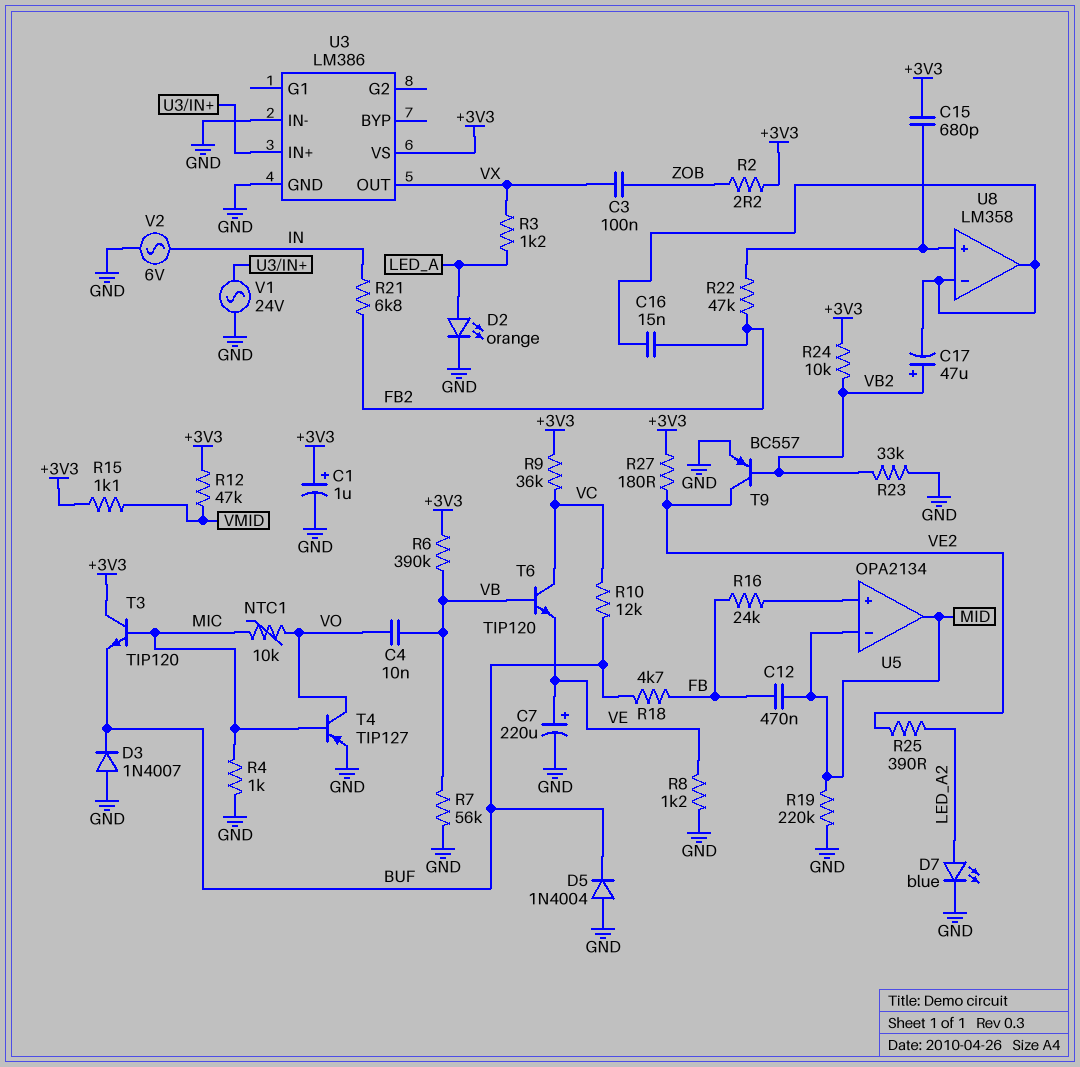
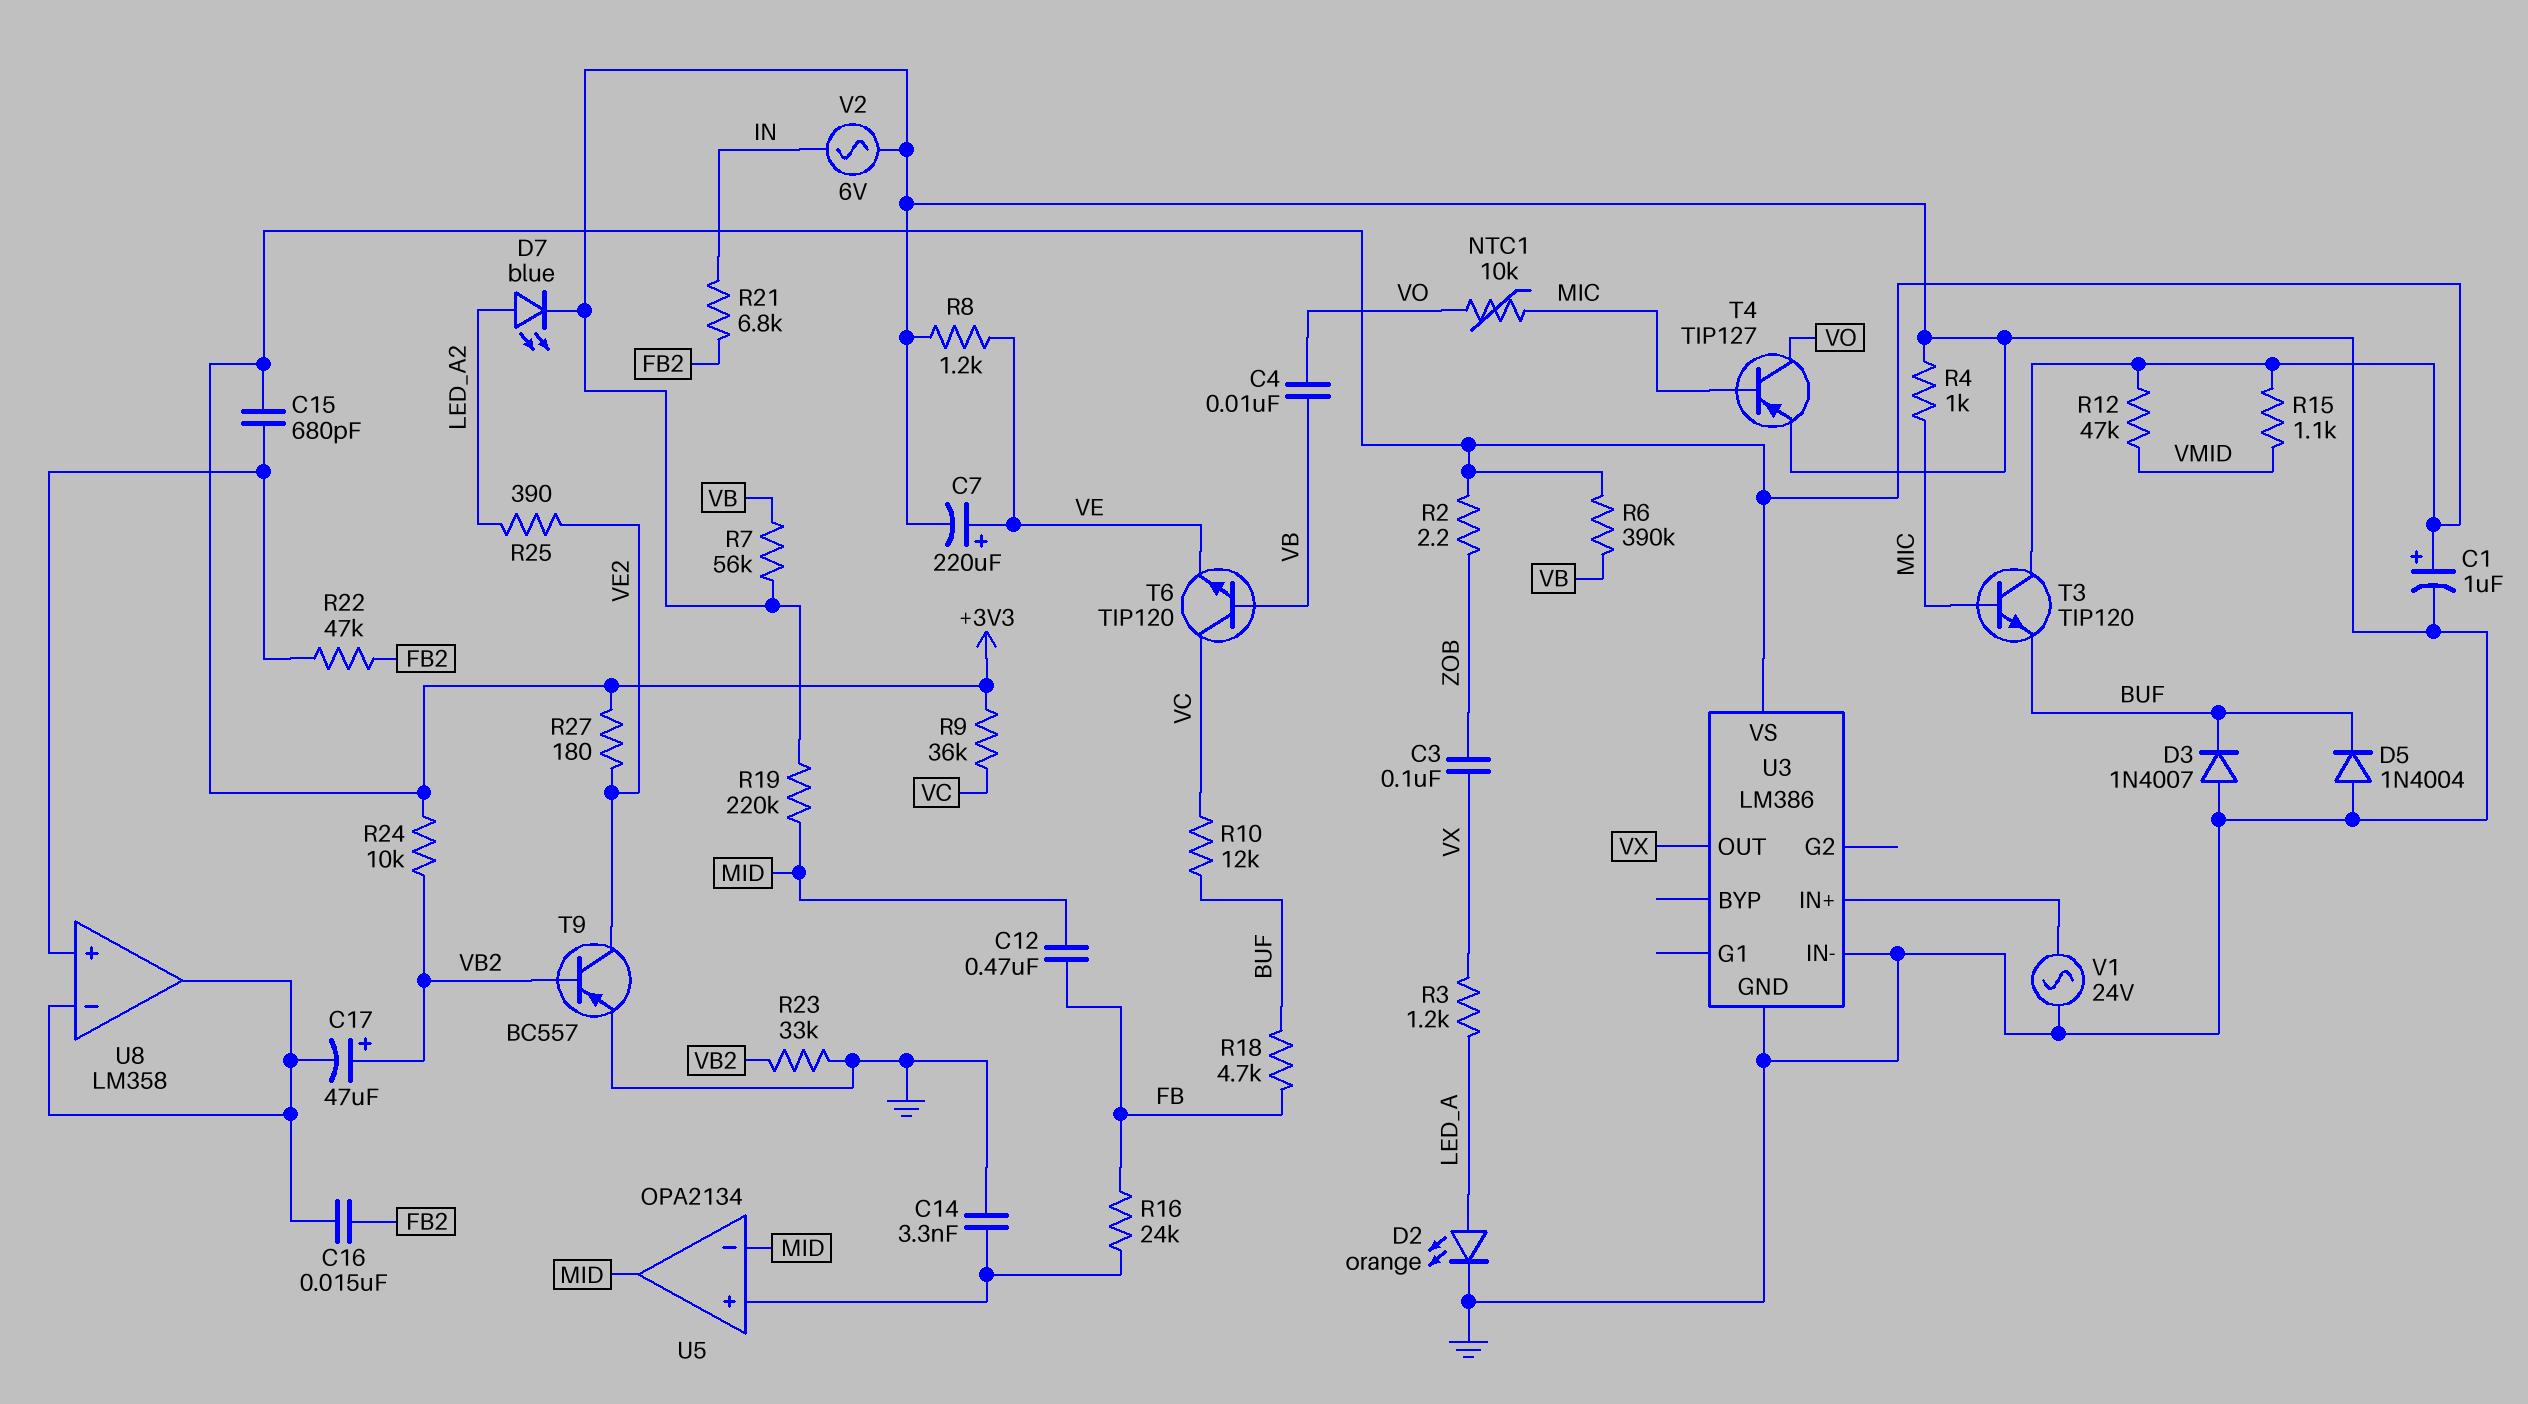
C14: none -> 3.3nF (GND, U5/in+)

